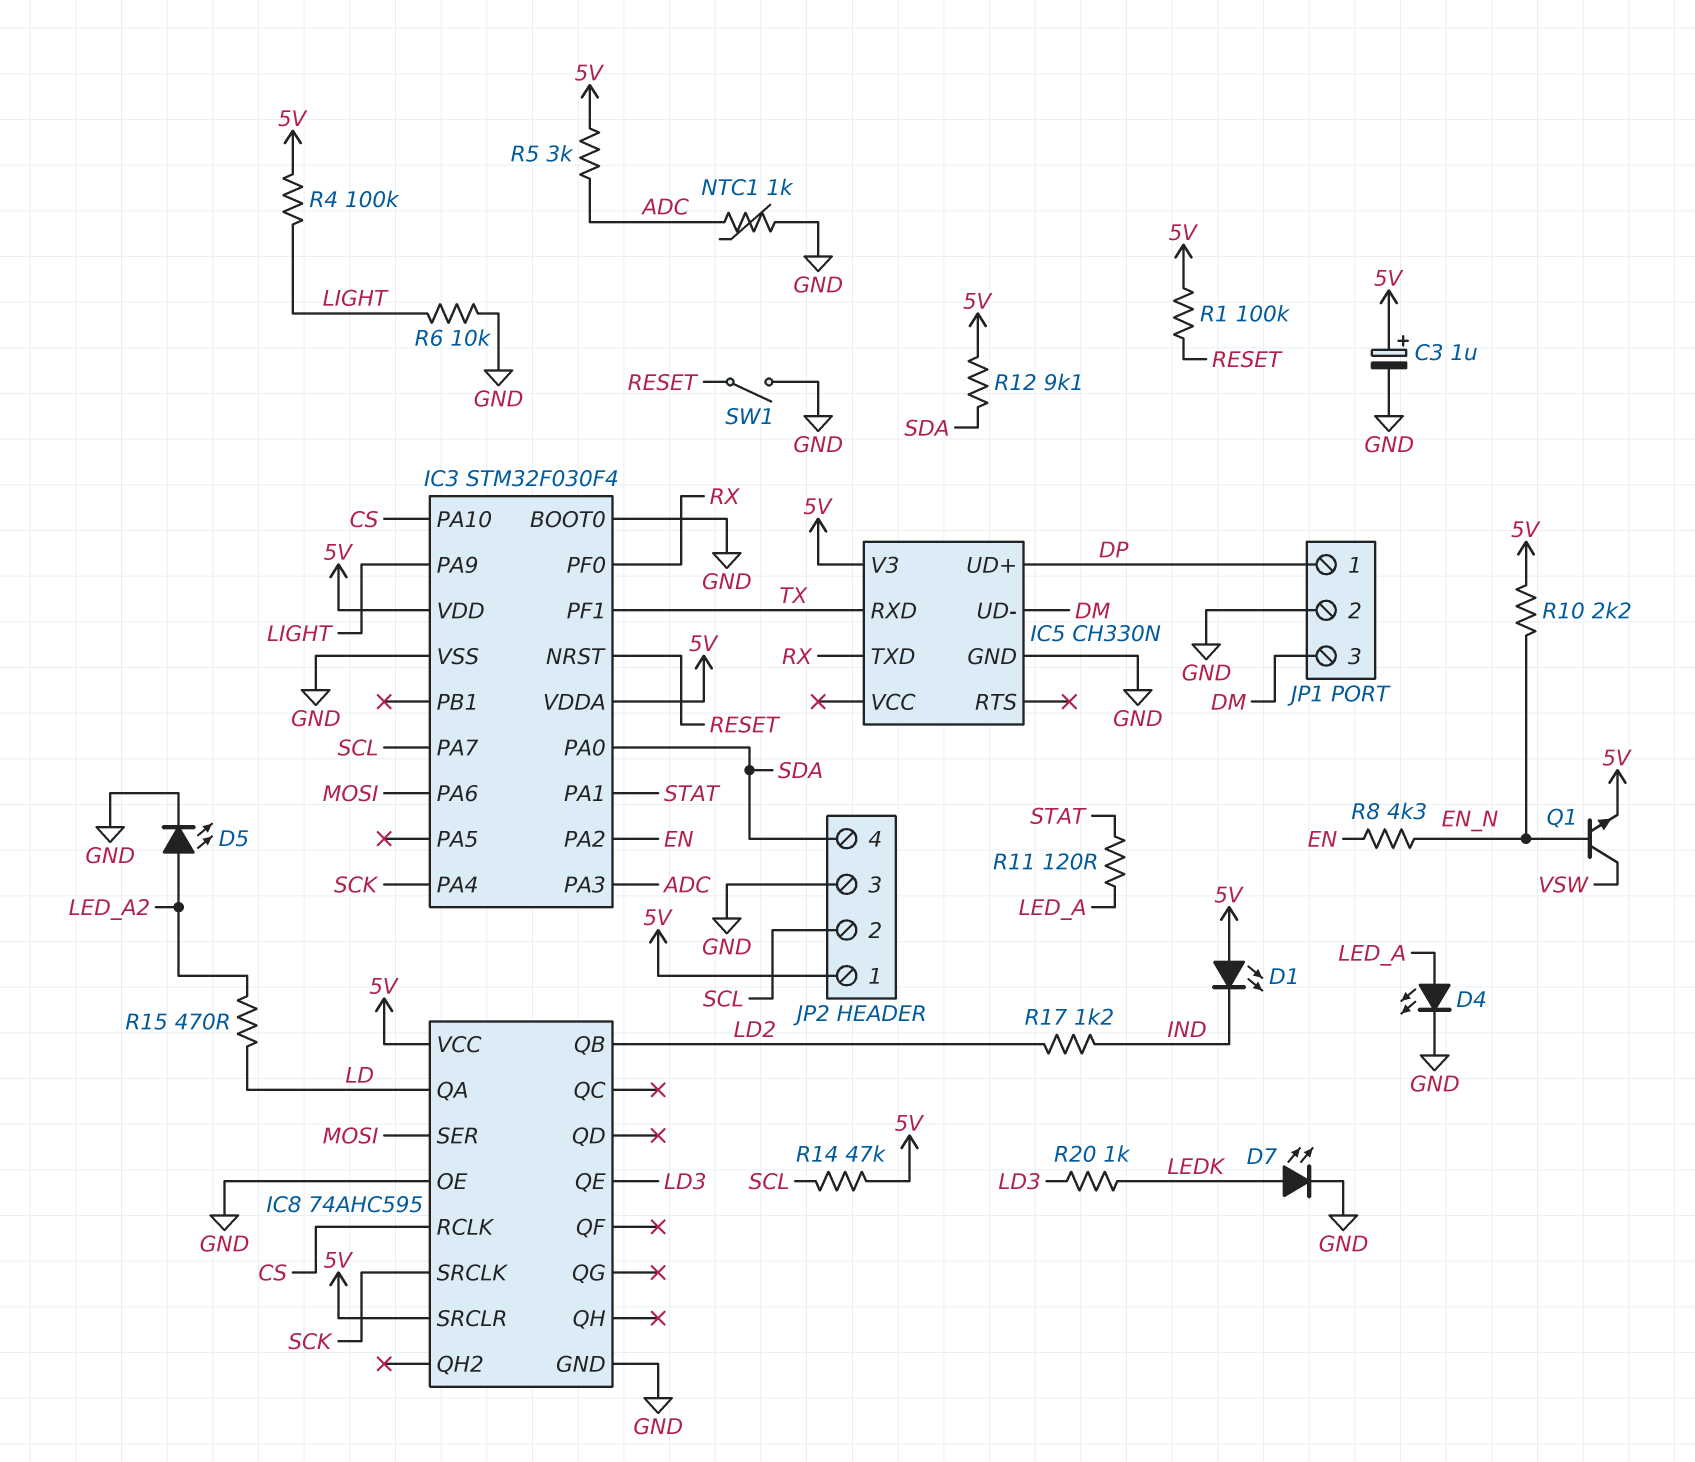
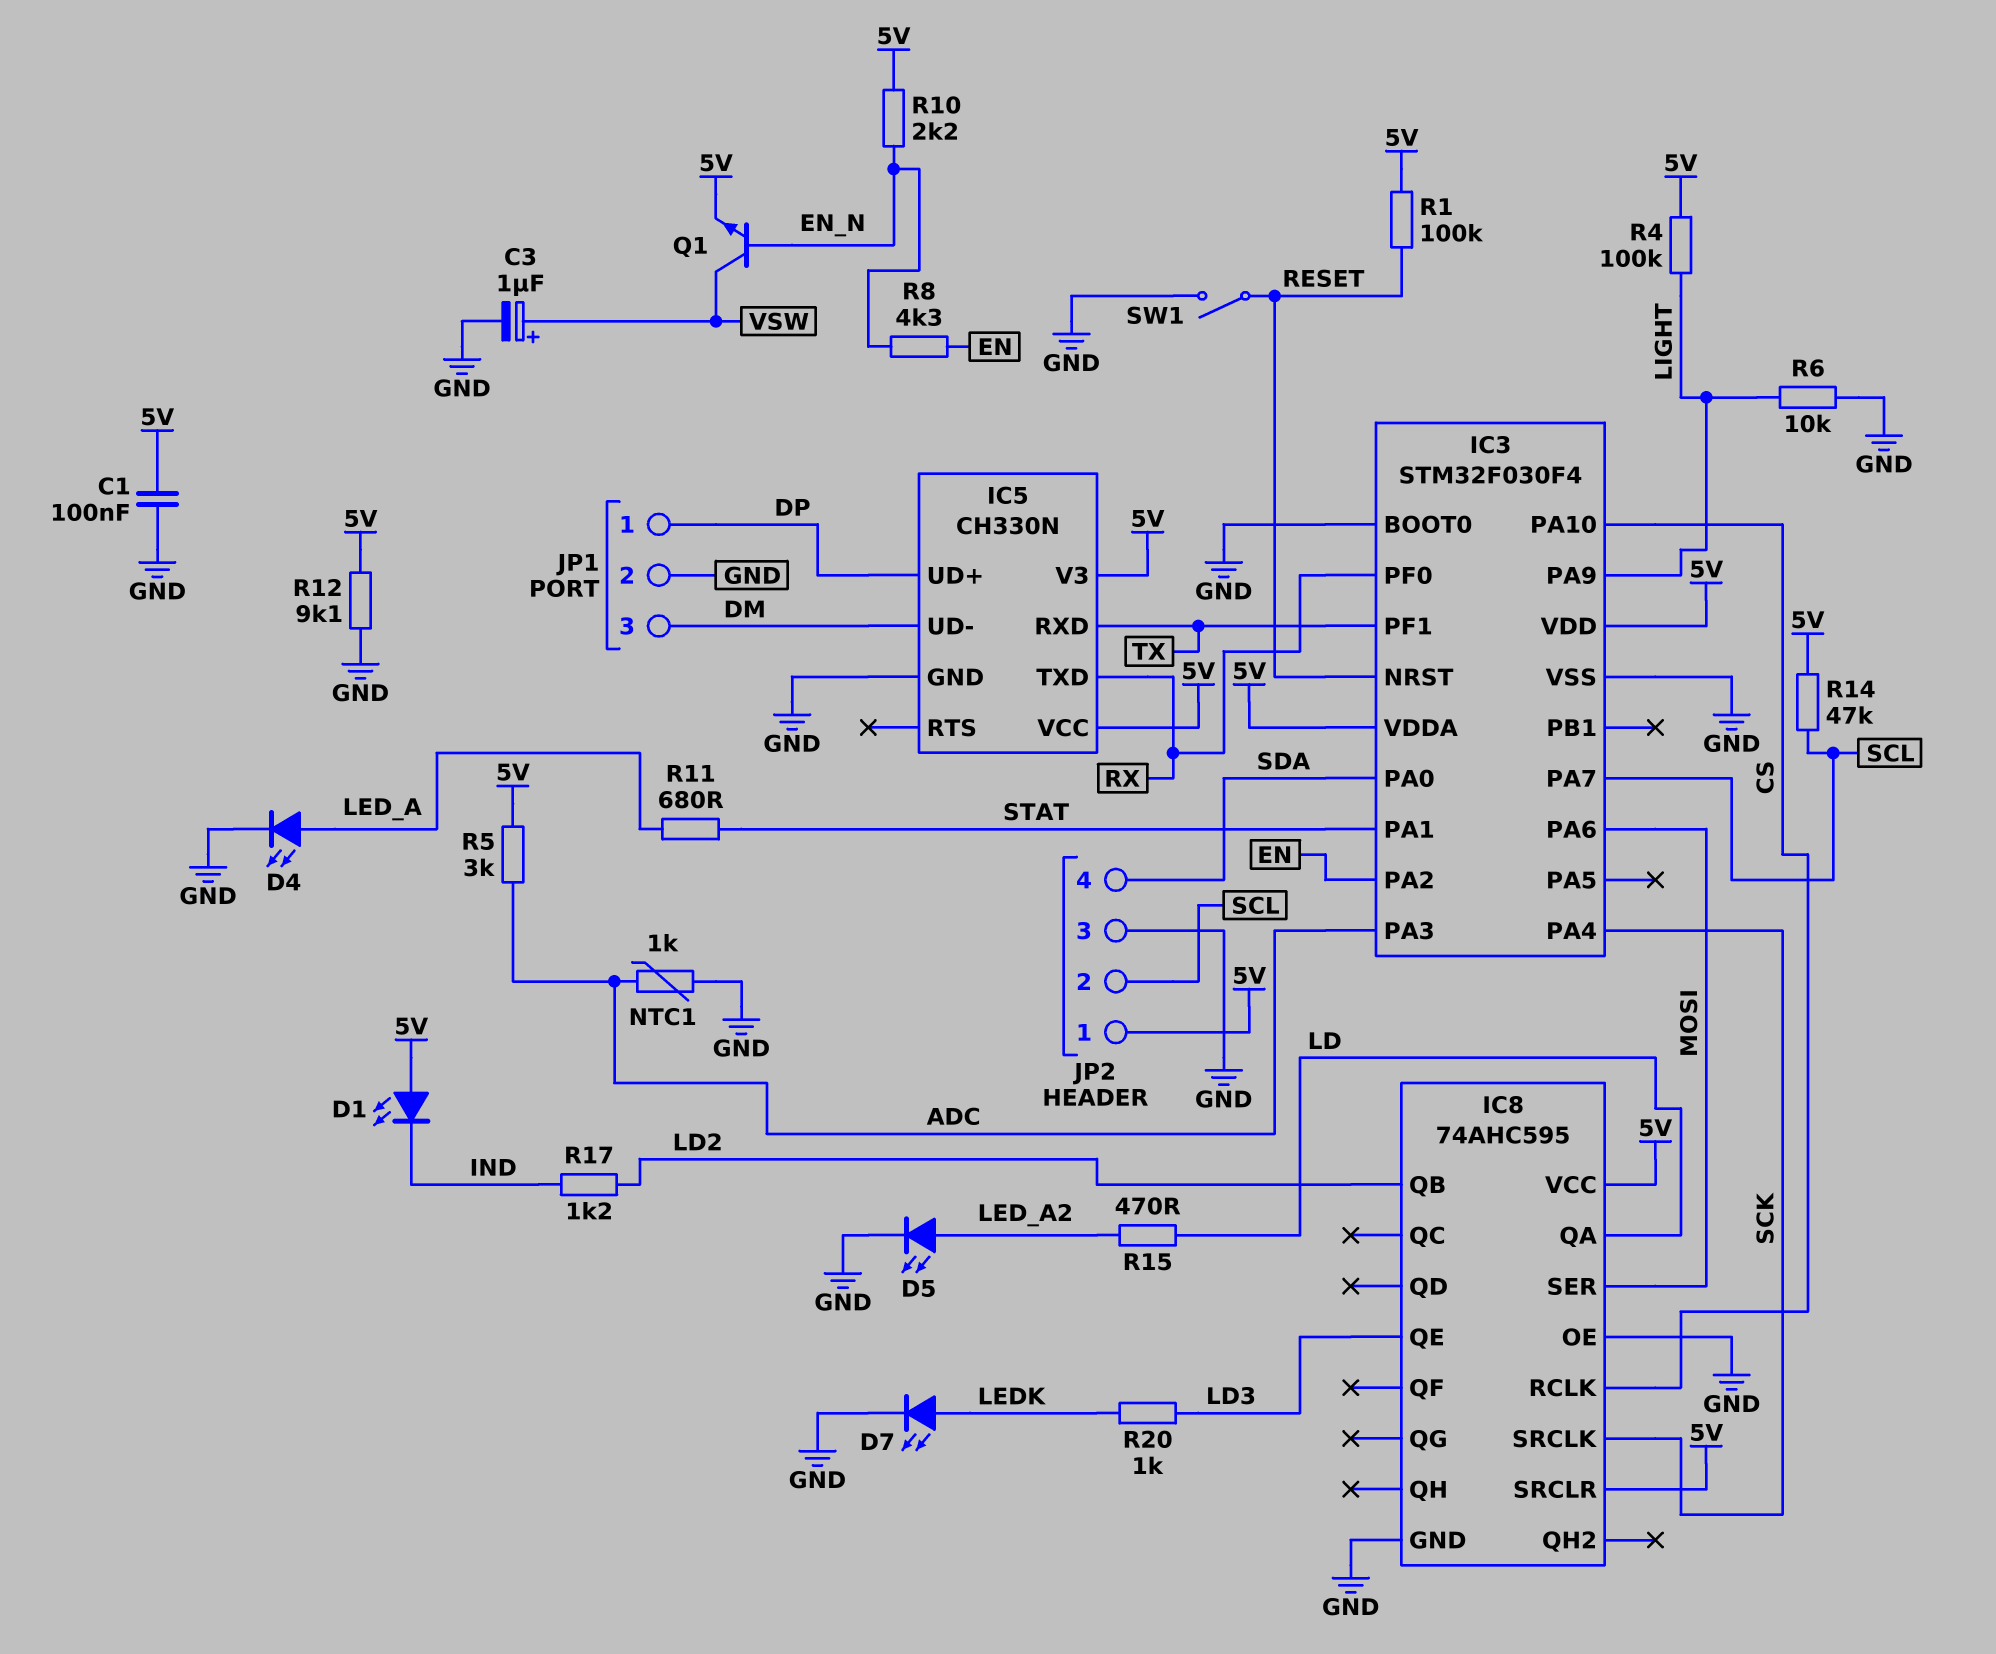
C1: none -> 100nF (5V, GND)
C3: 1uF (plus 5V, minus GND) -> 1uF (plus VSW, minus GND)
IC5 pin VCC: none -> 5V
R11: 120 (LED_A, STAT) -> 680 (LED_A, STAT)
R12: 9.1k (5V, SDA) -> 9.1k (5V, GND)

